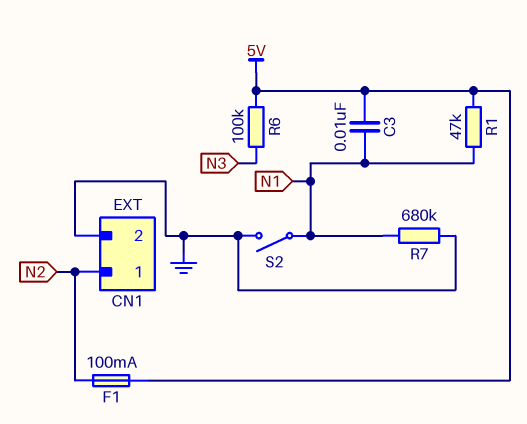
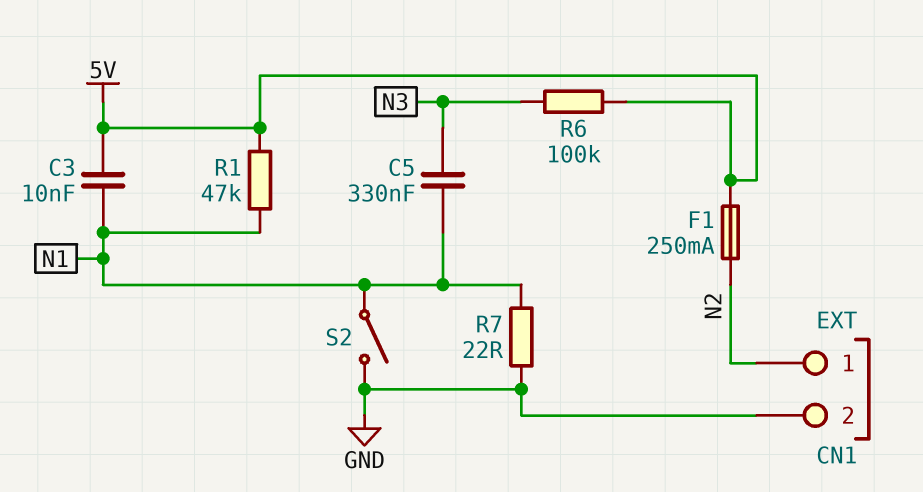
C5: none -> 330nF (N1, N3)
F1: 100mA (5V, N2) -> 250mA (5V, N2)
R7: 680k (GND, N1) -> 22 (GND, N1)

